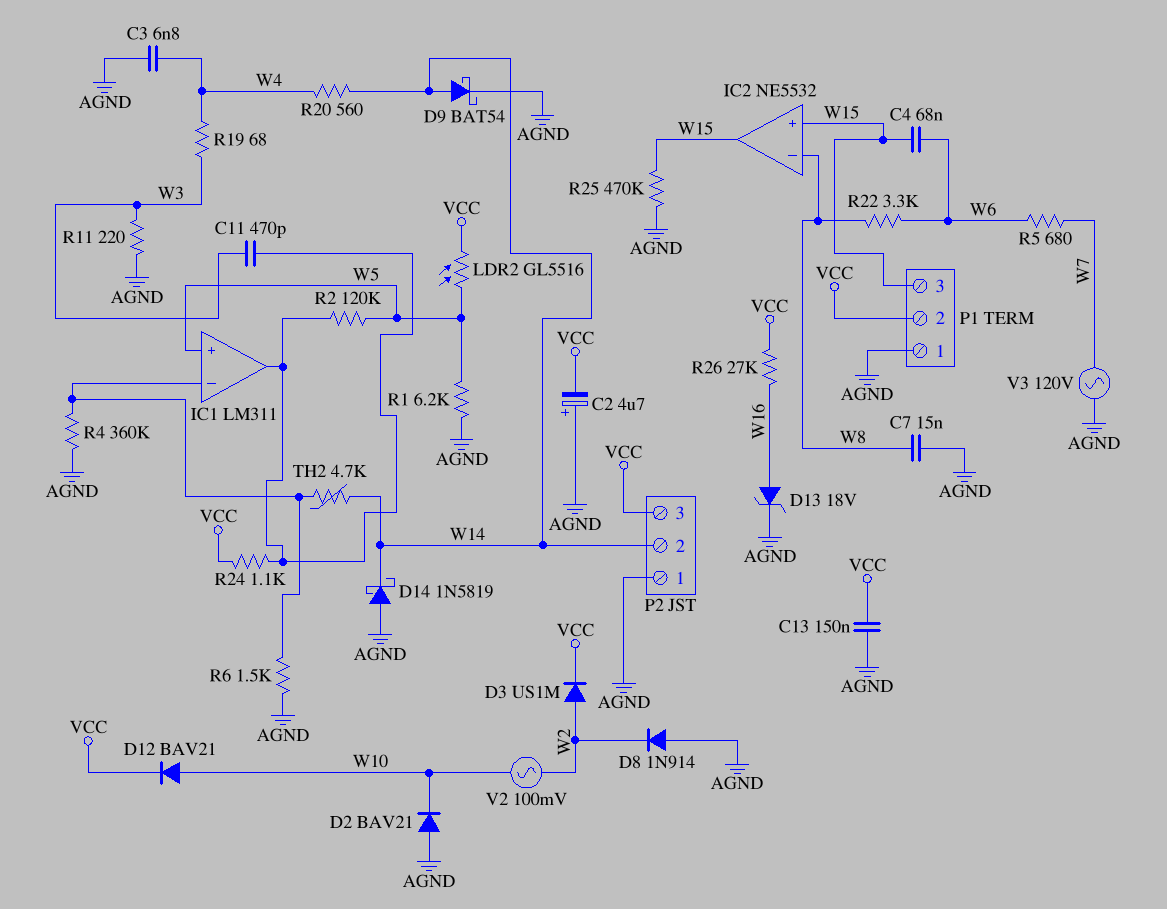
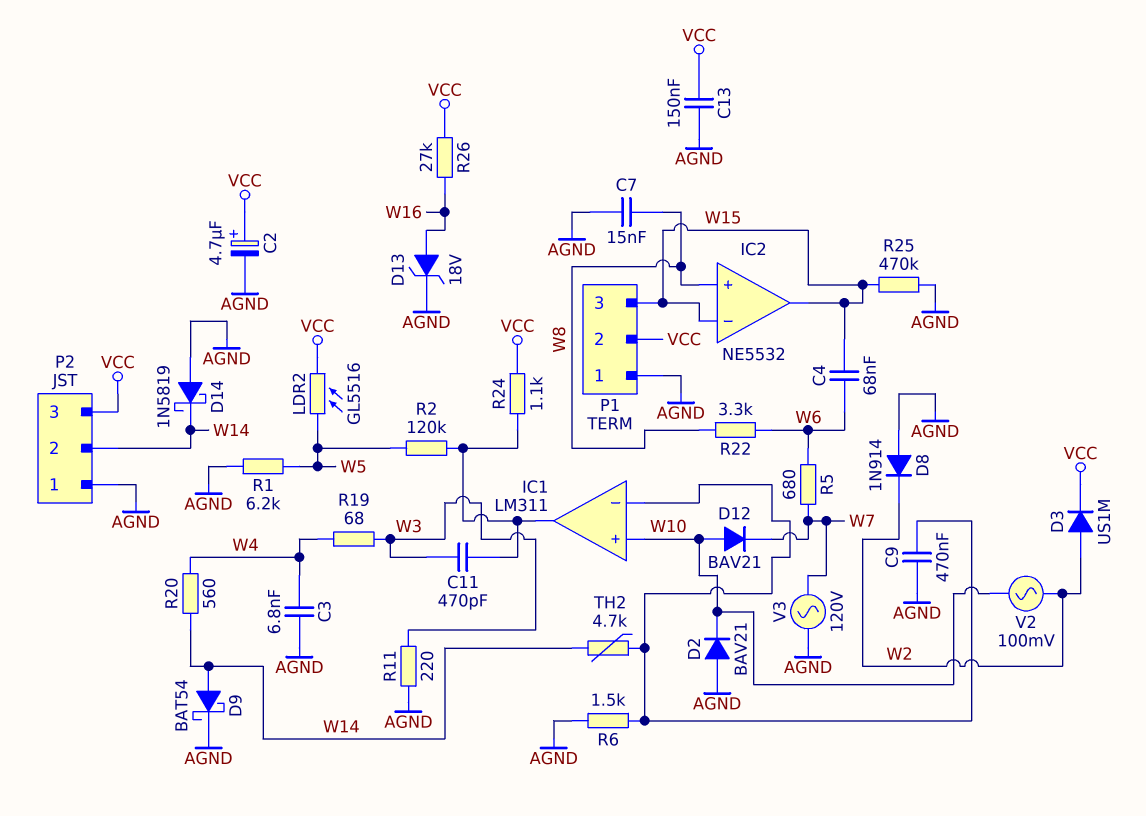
C2: 4.7uF (plus AGND, minus VCC) -> 4.7uF (plus VCC, minus AGND)
C9: none -> 470nF (AGND, IC1/in-)
D12: diode BAV21 (A W10, K VCC) -> diode BAV21 (A W10, K W7)
IC1 pin in+: W5 -> W10
IC2 pin in+: W15 -> W8
IC2 pin in-: W8 -> W15
R4: 360k (AGND, IC1/in-) -> none

